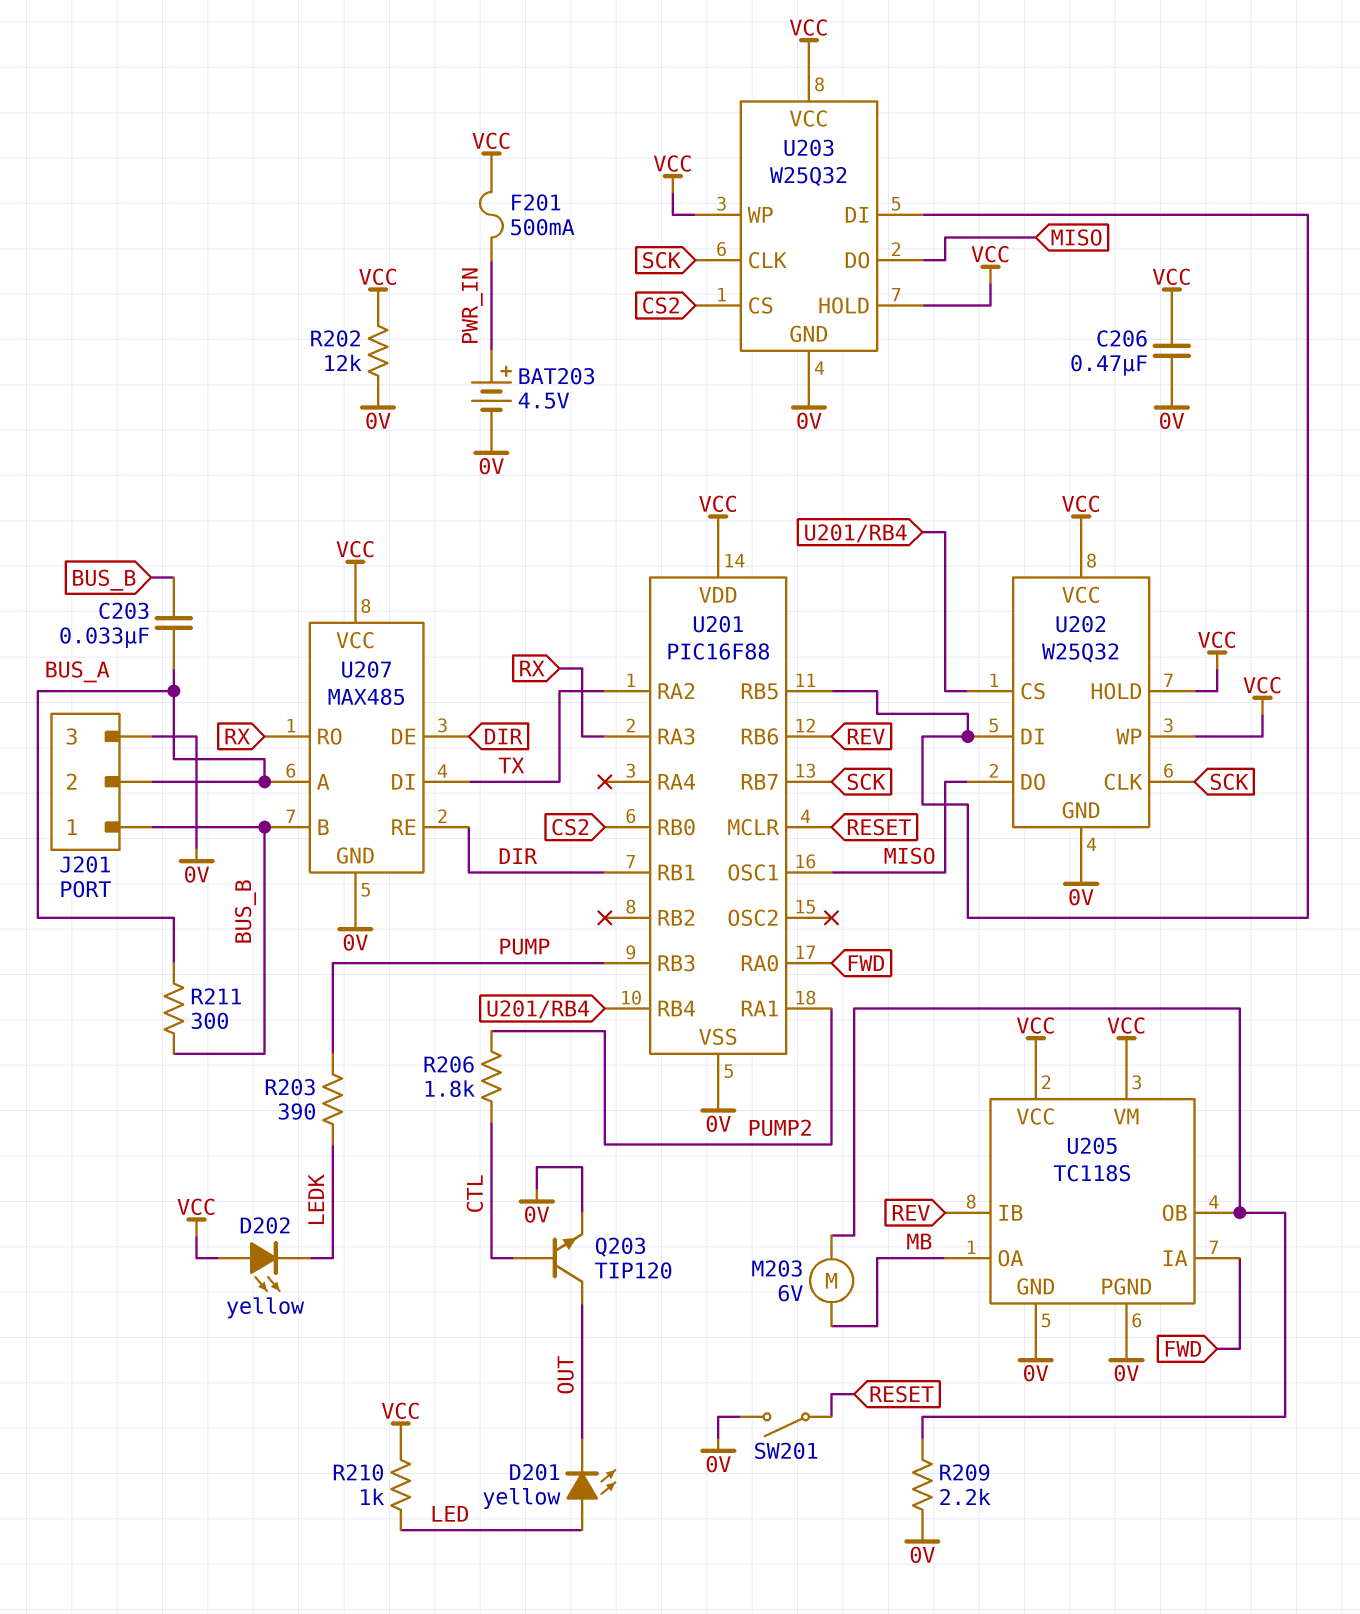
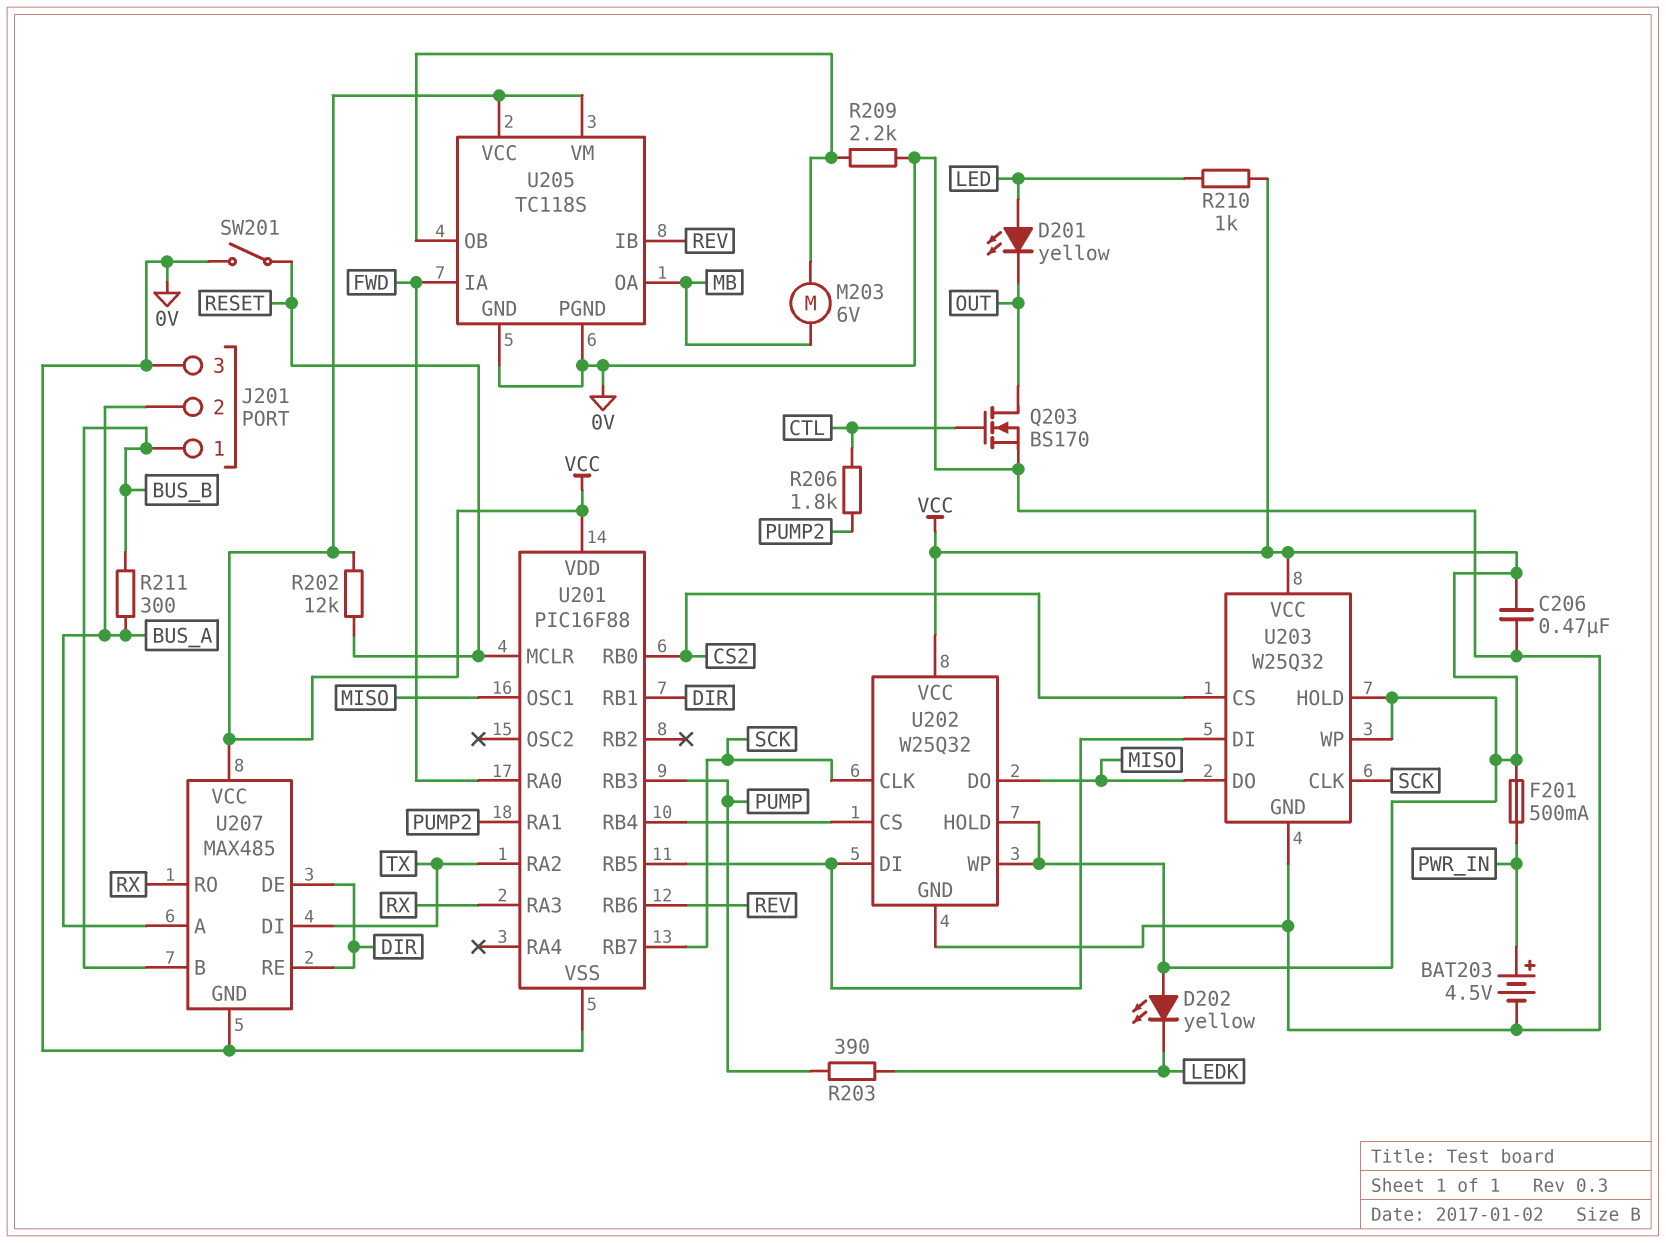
C203: 33nF (BUS_A, BUS_B) -> none
Q203: NPN TIP120 (B CTL, C OUT, E 0V) -> NMOS BS170 (G CTL, D OUT, S 0V)
R202: 12k (0V, VCC) -> 12k (RESET, VCC)

